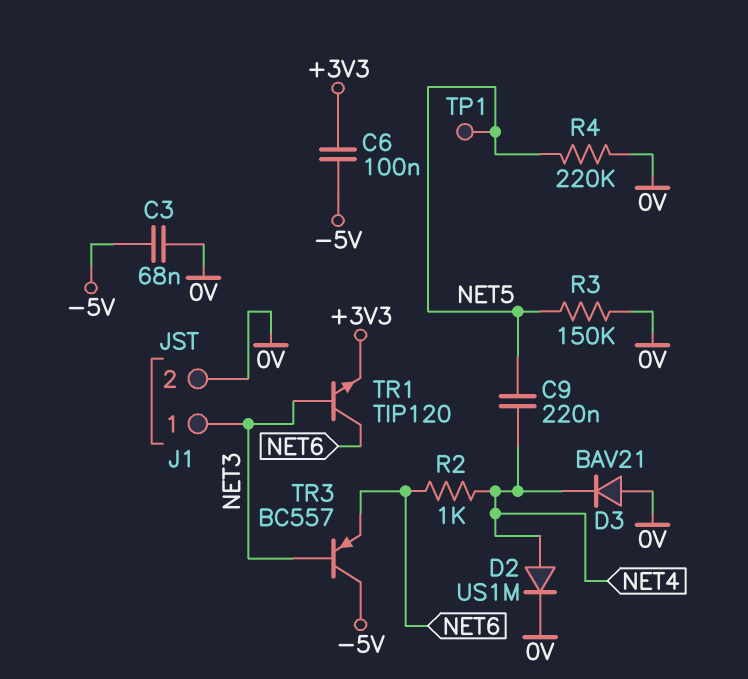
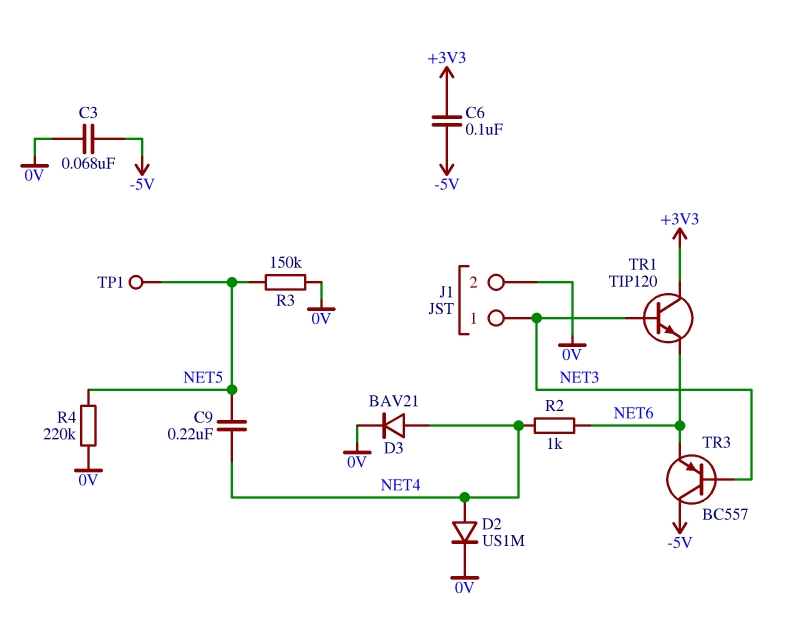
D3: diode BAV21 (A 0V, K NET4) -> diode BAV21 (A NET4, K 0V)
TR1: NPN TIP120 (B NET3, C NET6, E +3V3) -> NPN TIP120 (B NET3, C +3V3, E NET6)

